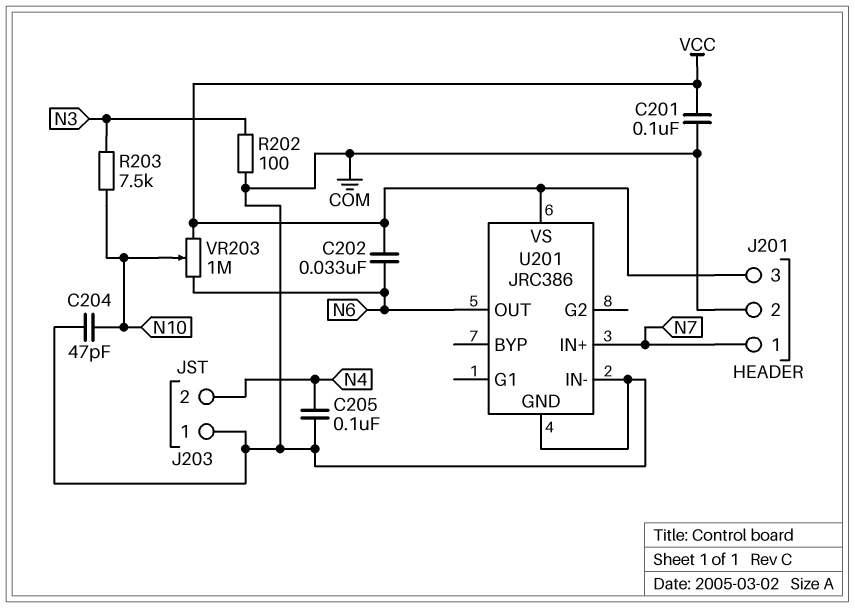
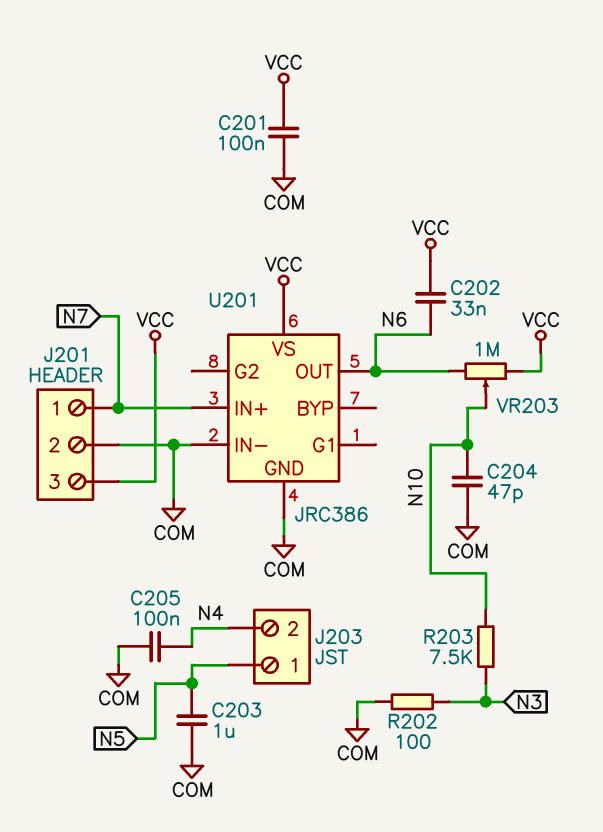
C203: none -> 1uF (COM, N5)
J203 pin 1: COM -> N5

